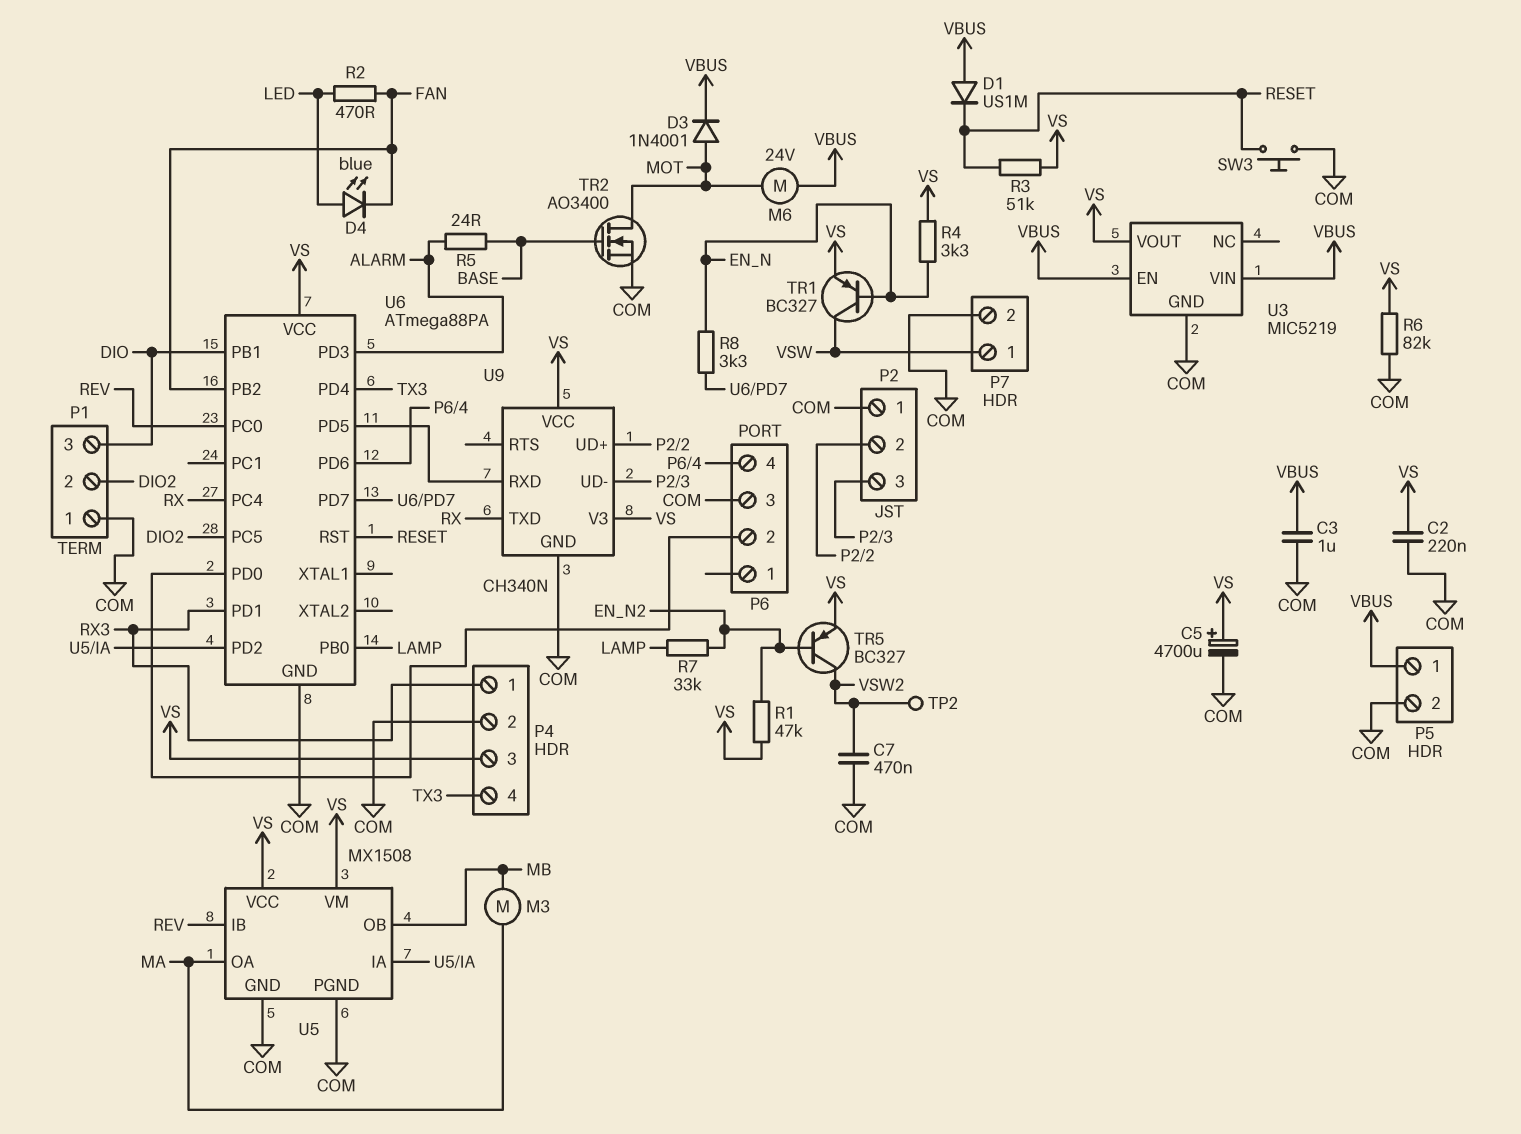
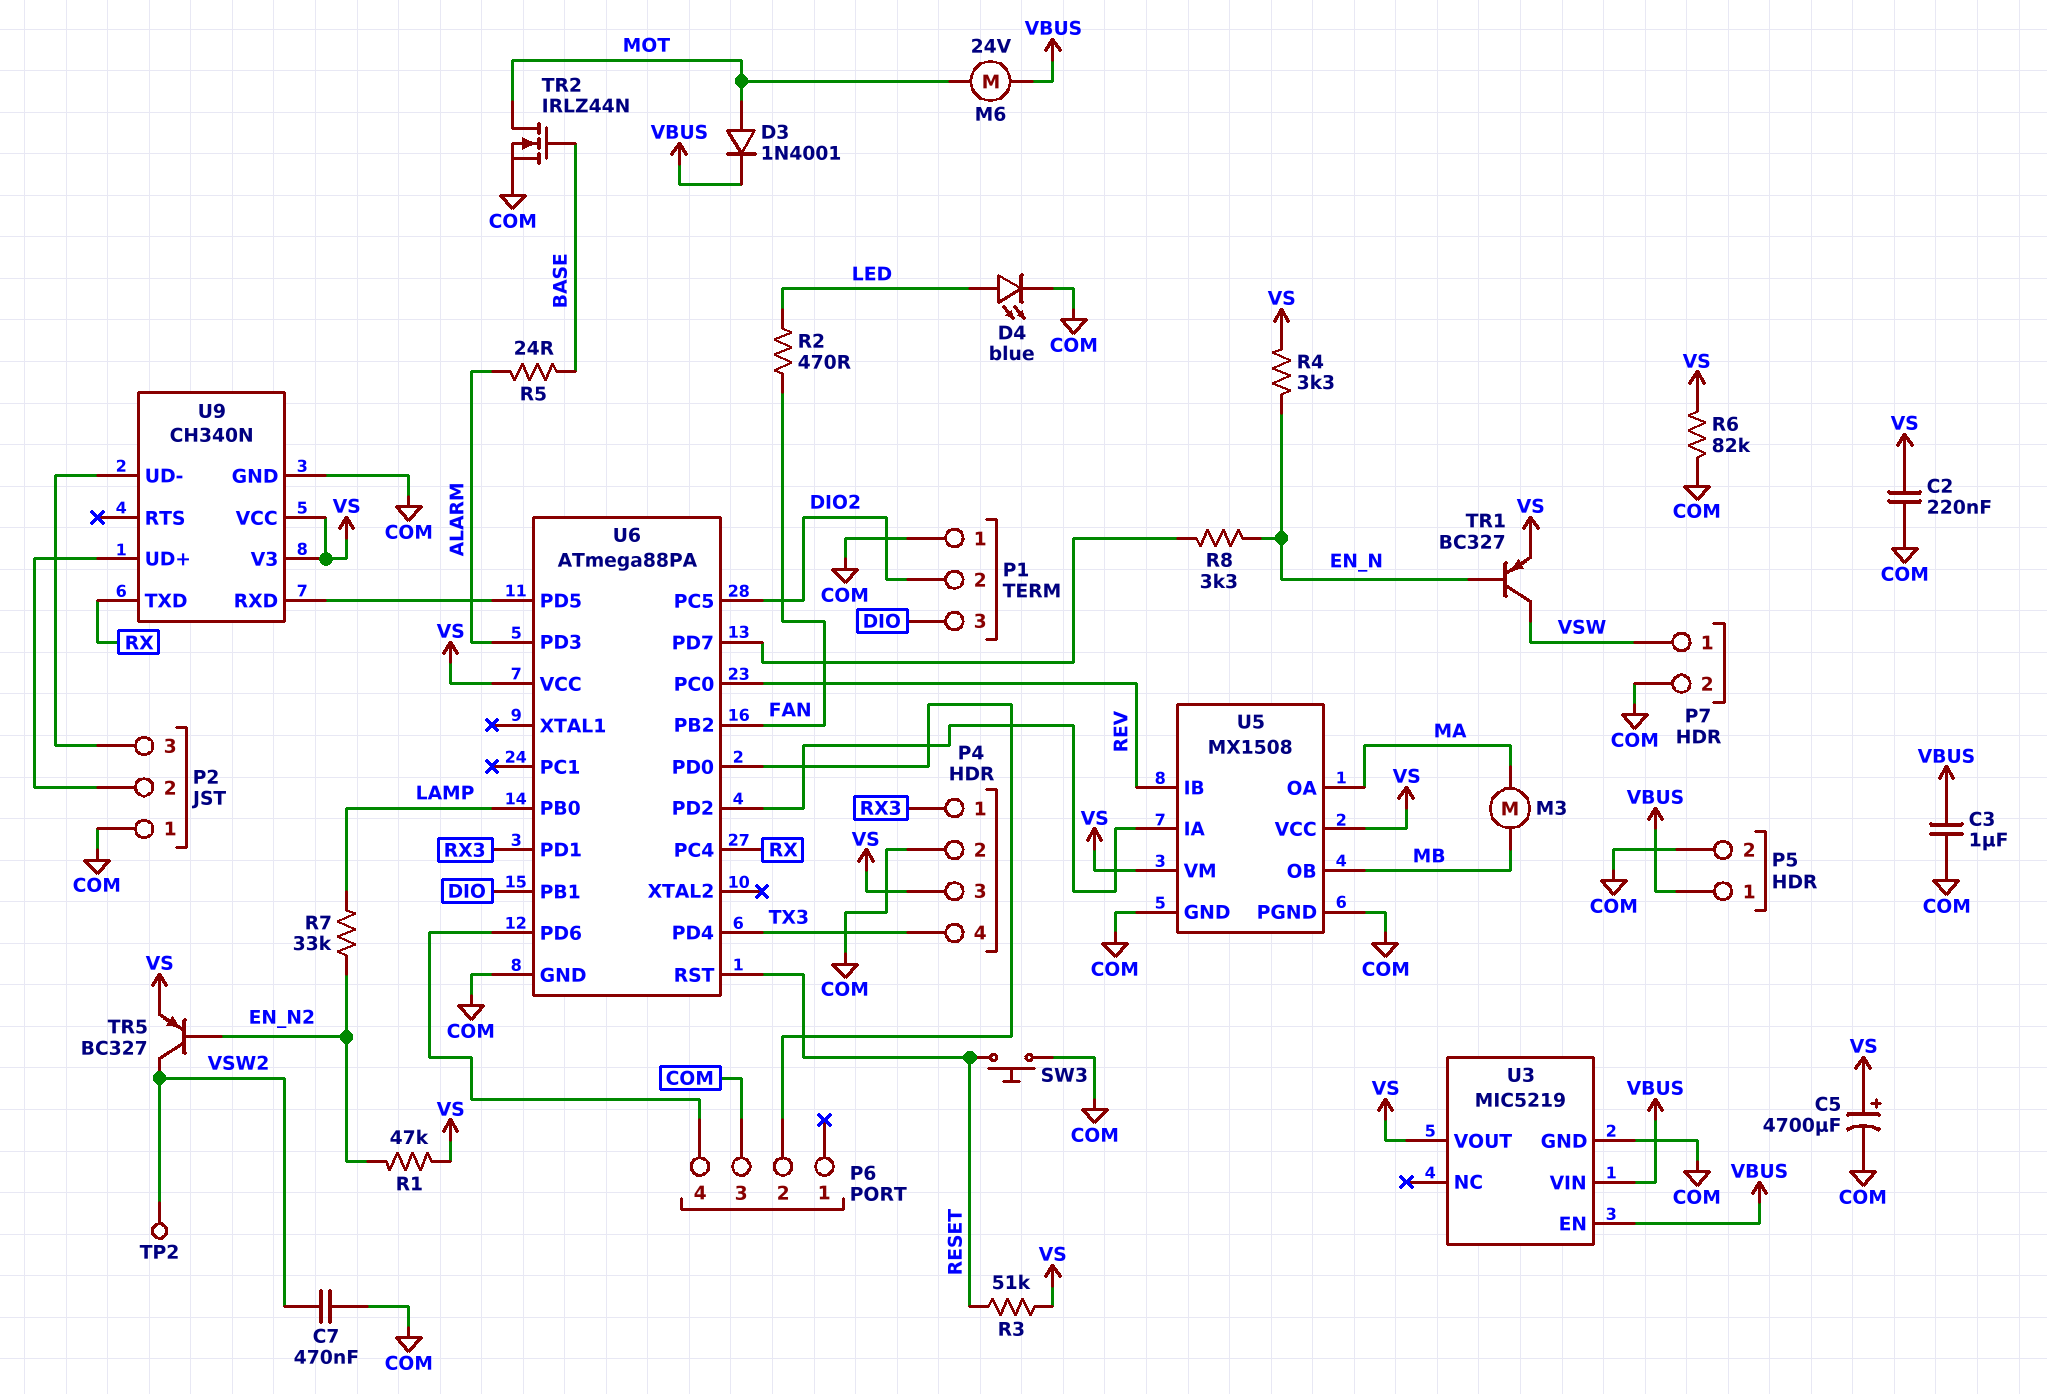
D1: diode US1M (A VBUS, K RESET) -> none
D4: LED blue (A LED, K FAN) -> LED blue (A LED, K COM)
TR2: NMOS AO3400 (G BASE, D MOT, S COM) -> NMOS IRLZ44N (G BASE, D MOT, S COM)

